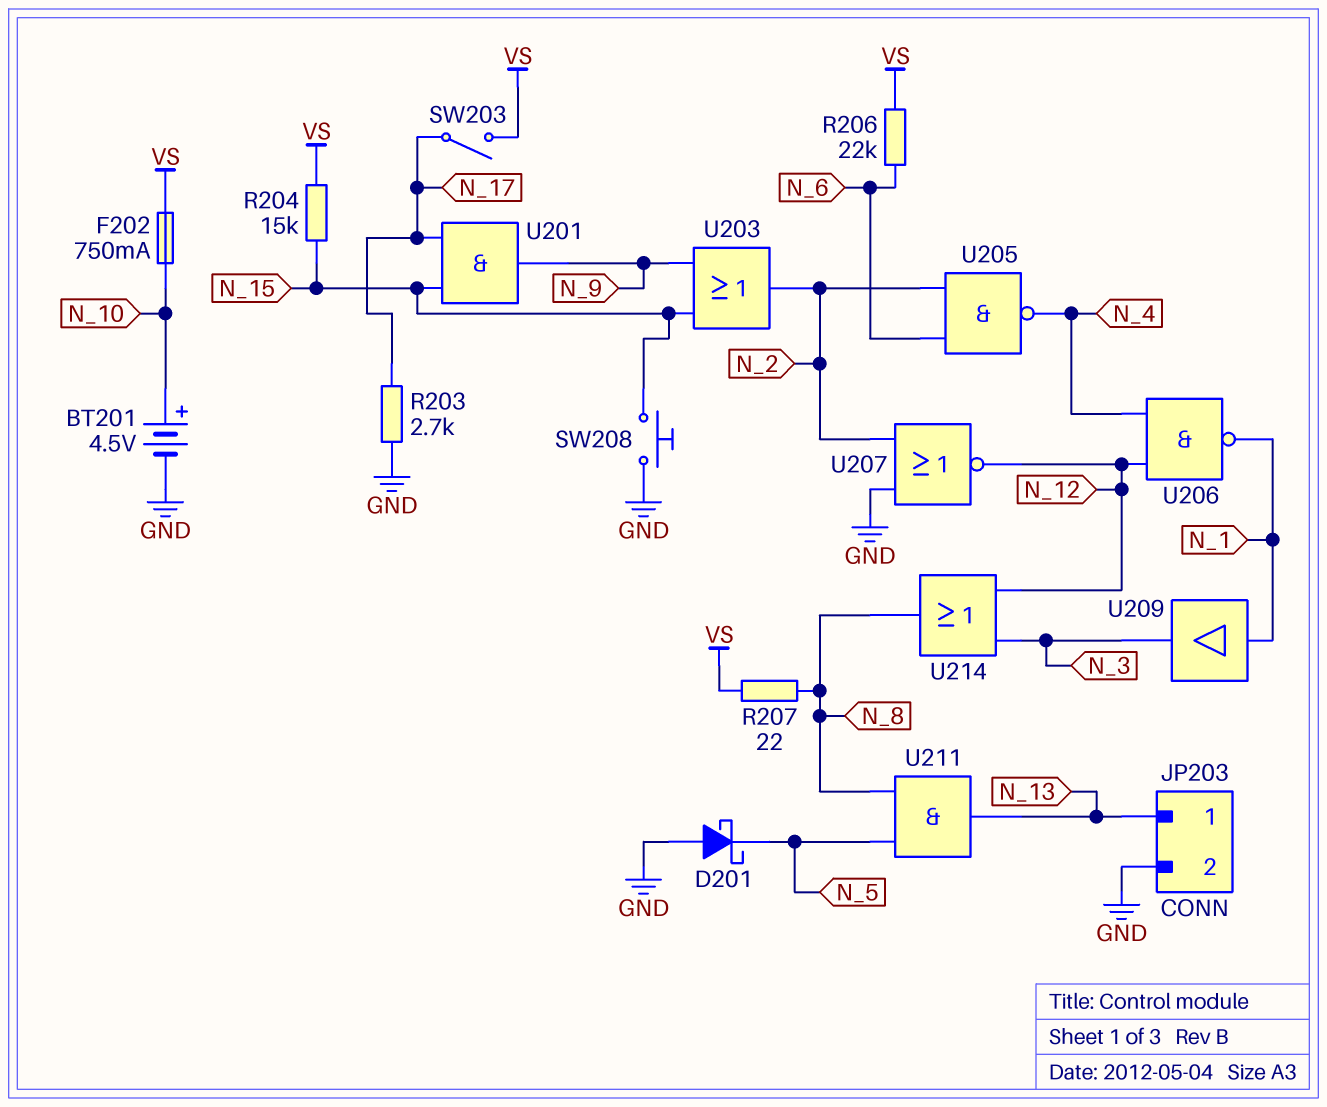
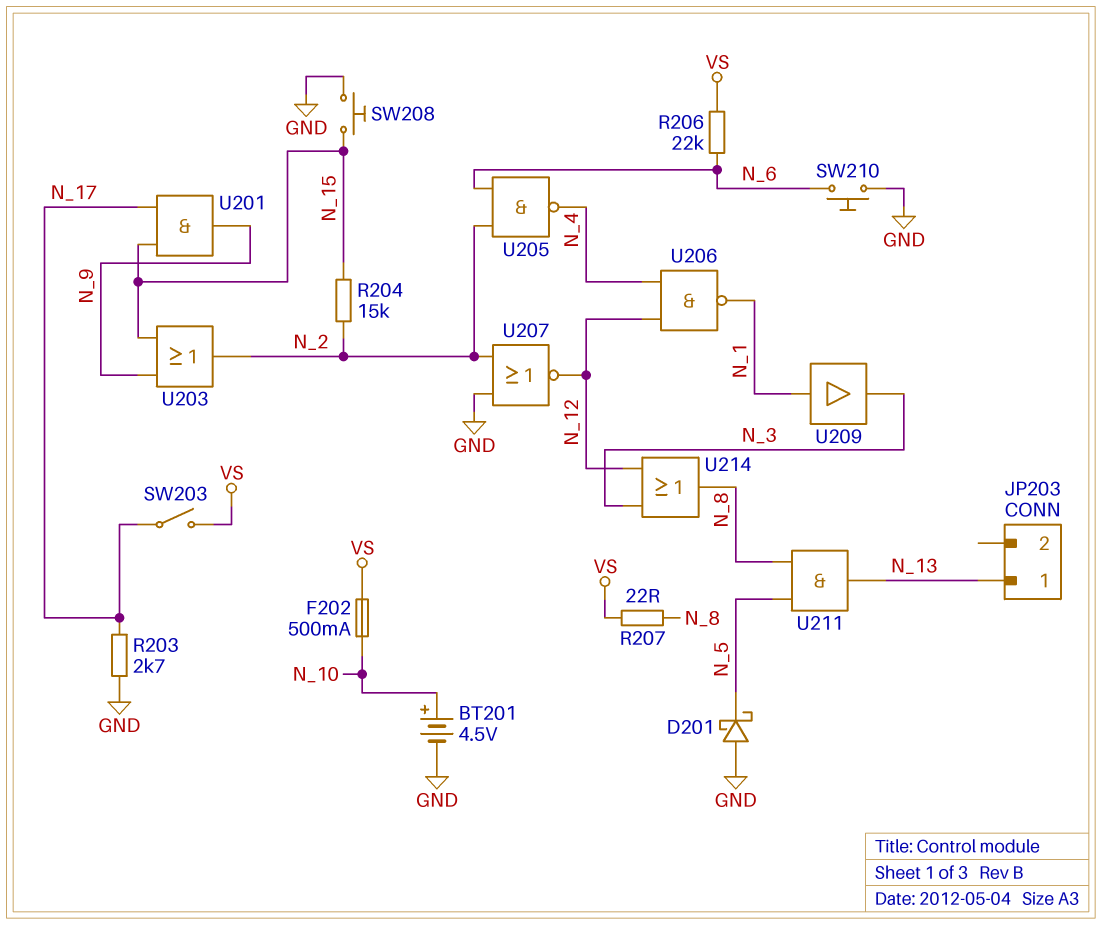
F202: 750mA (N_10, VS) -> 500mA (N_10, VS)
JP203 pin 2: GND -> none
R204: 15k (N_15, VS) -> 15k (N_2, N_15)
SW210: none -> button (GND, N_6)

